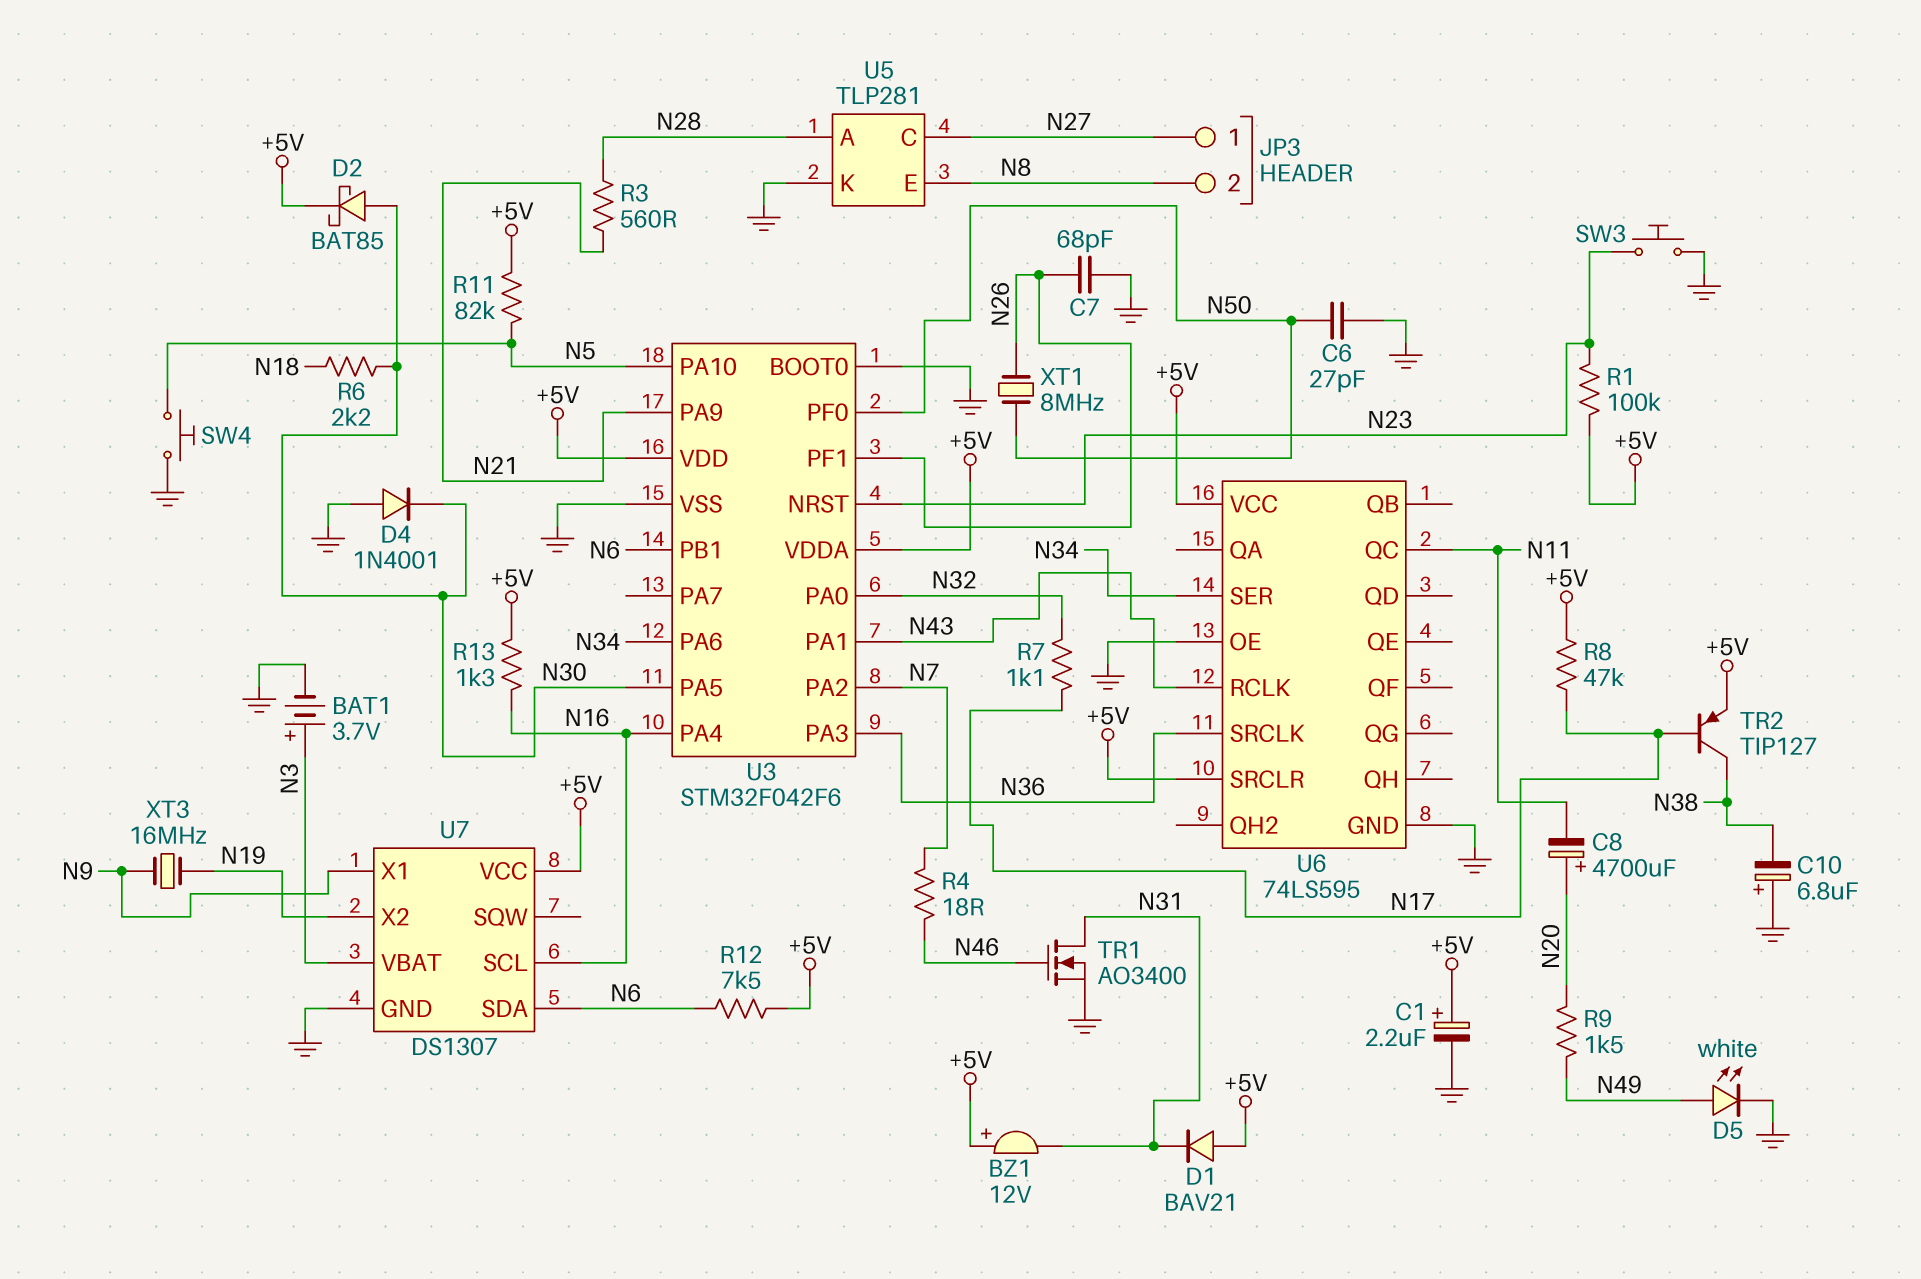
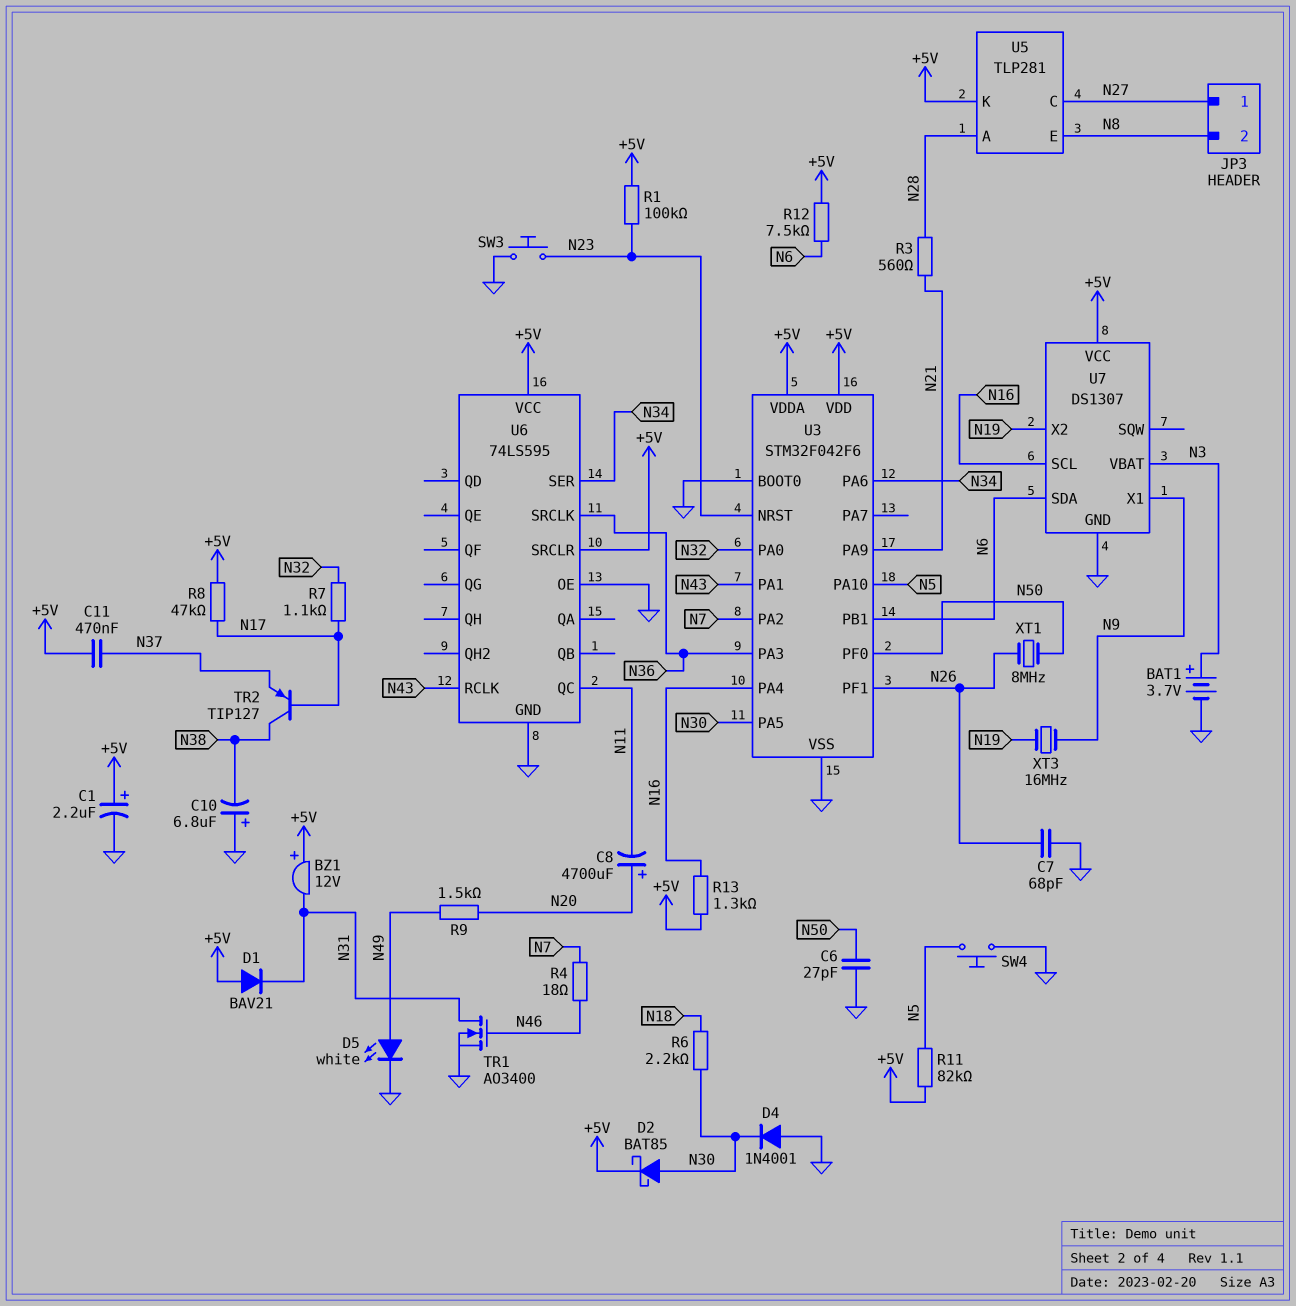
C11: none -> 470nF (+5V, N37)
TR2: PNP TIP127 (B N17, C N38, E +5V) -> PNP TIP127 (B N17, C N38, E N37)
U5 pin K: GND -> +5V

